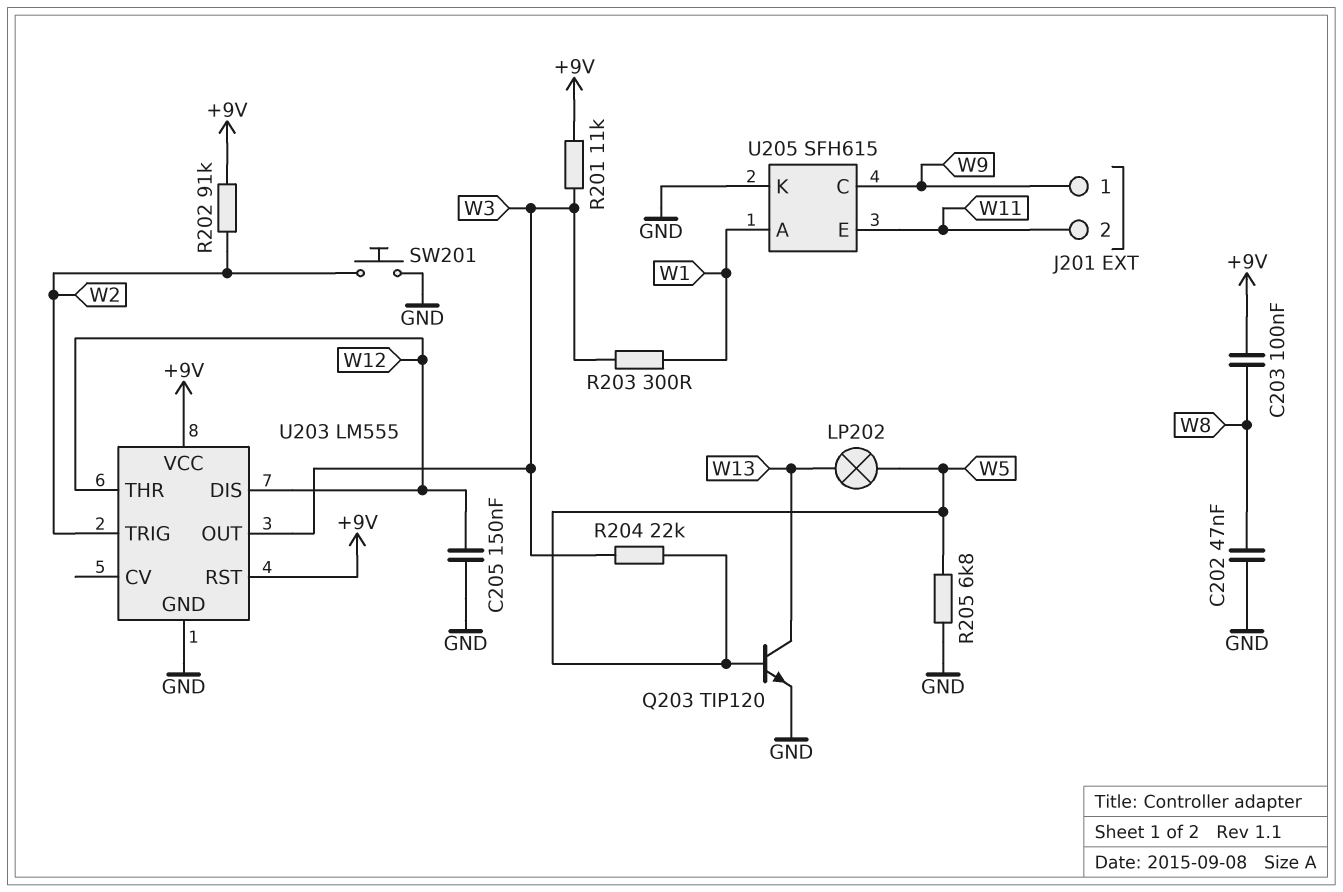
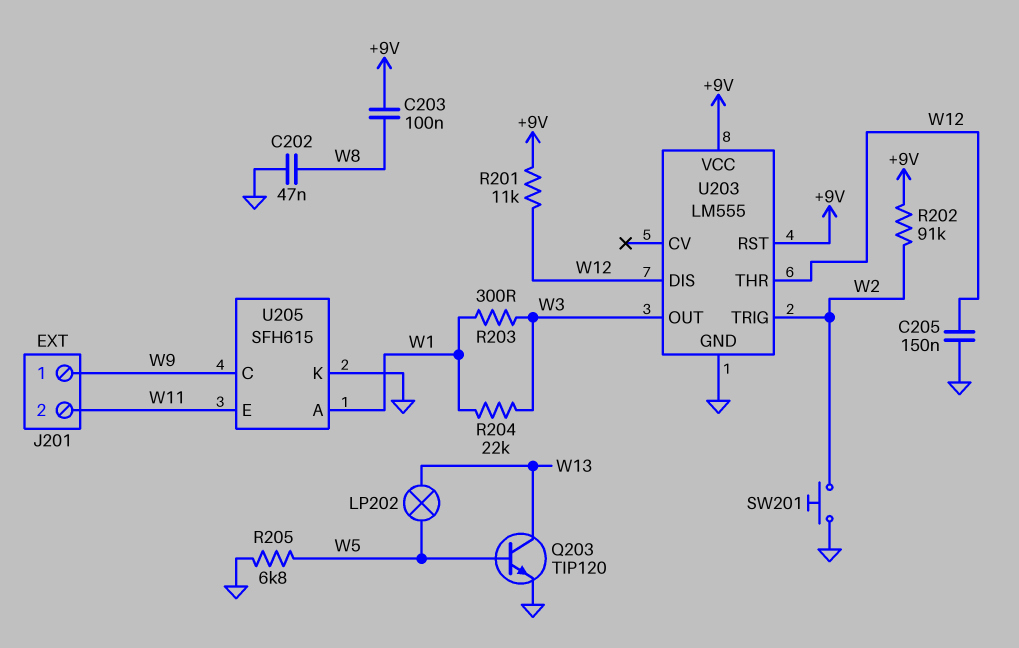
R201: 11k (+9V, W3) -> 11k (+9V, W12)
R204: 22k (W3, W5) -> 22k (W1, W3)

